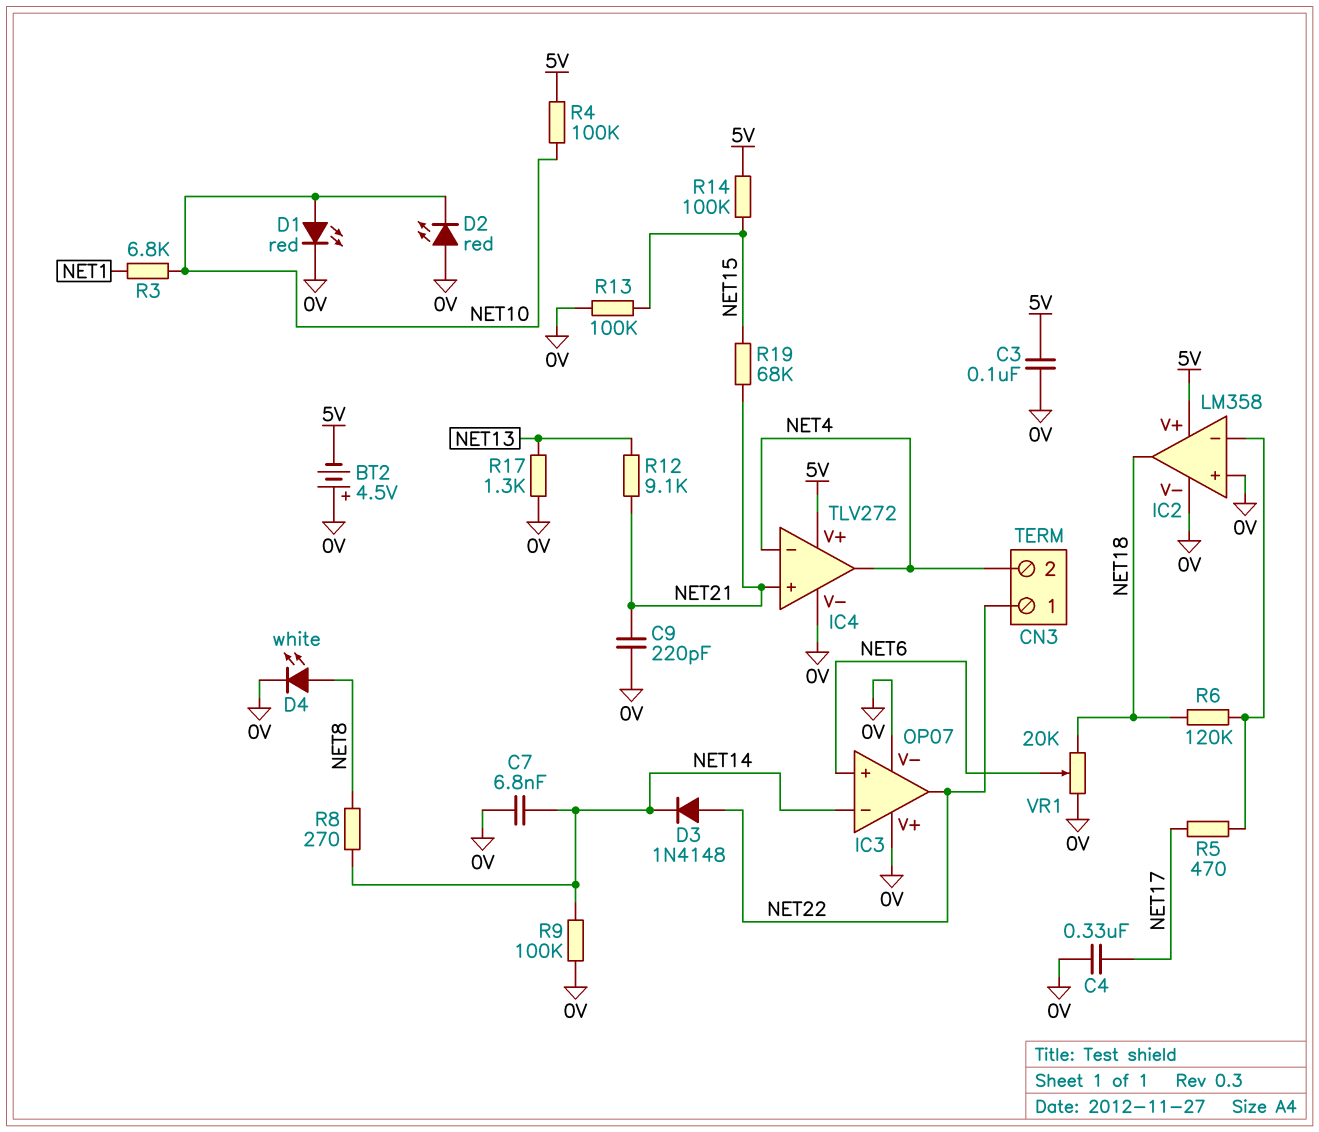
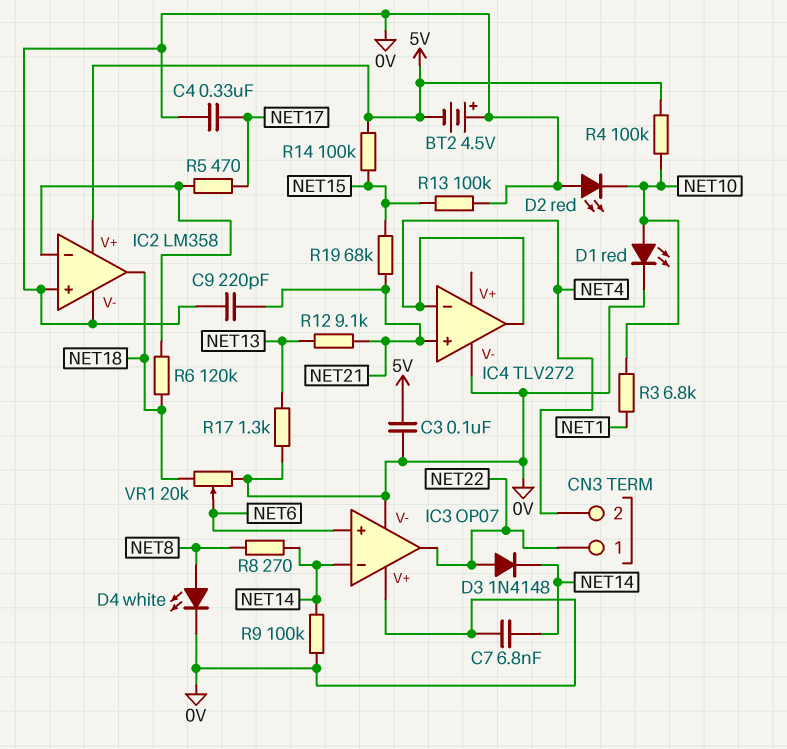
IC4 pin V+: 5V -> none

